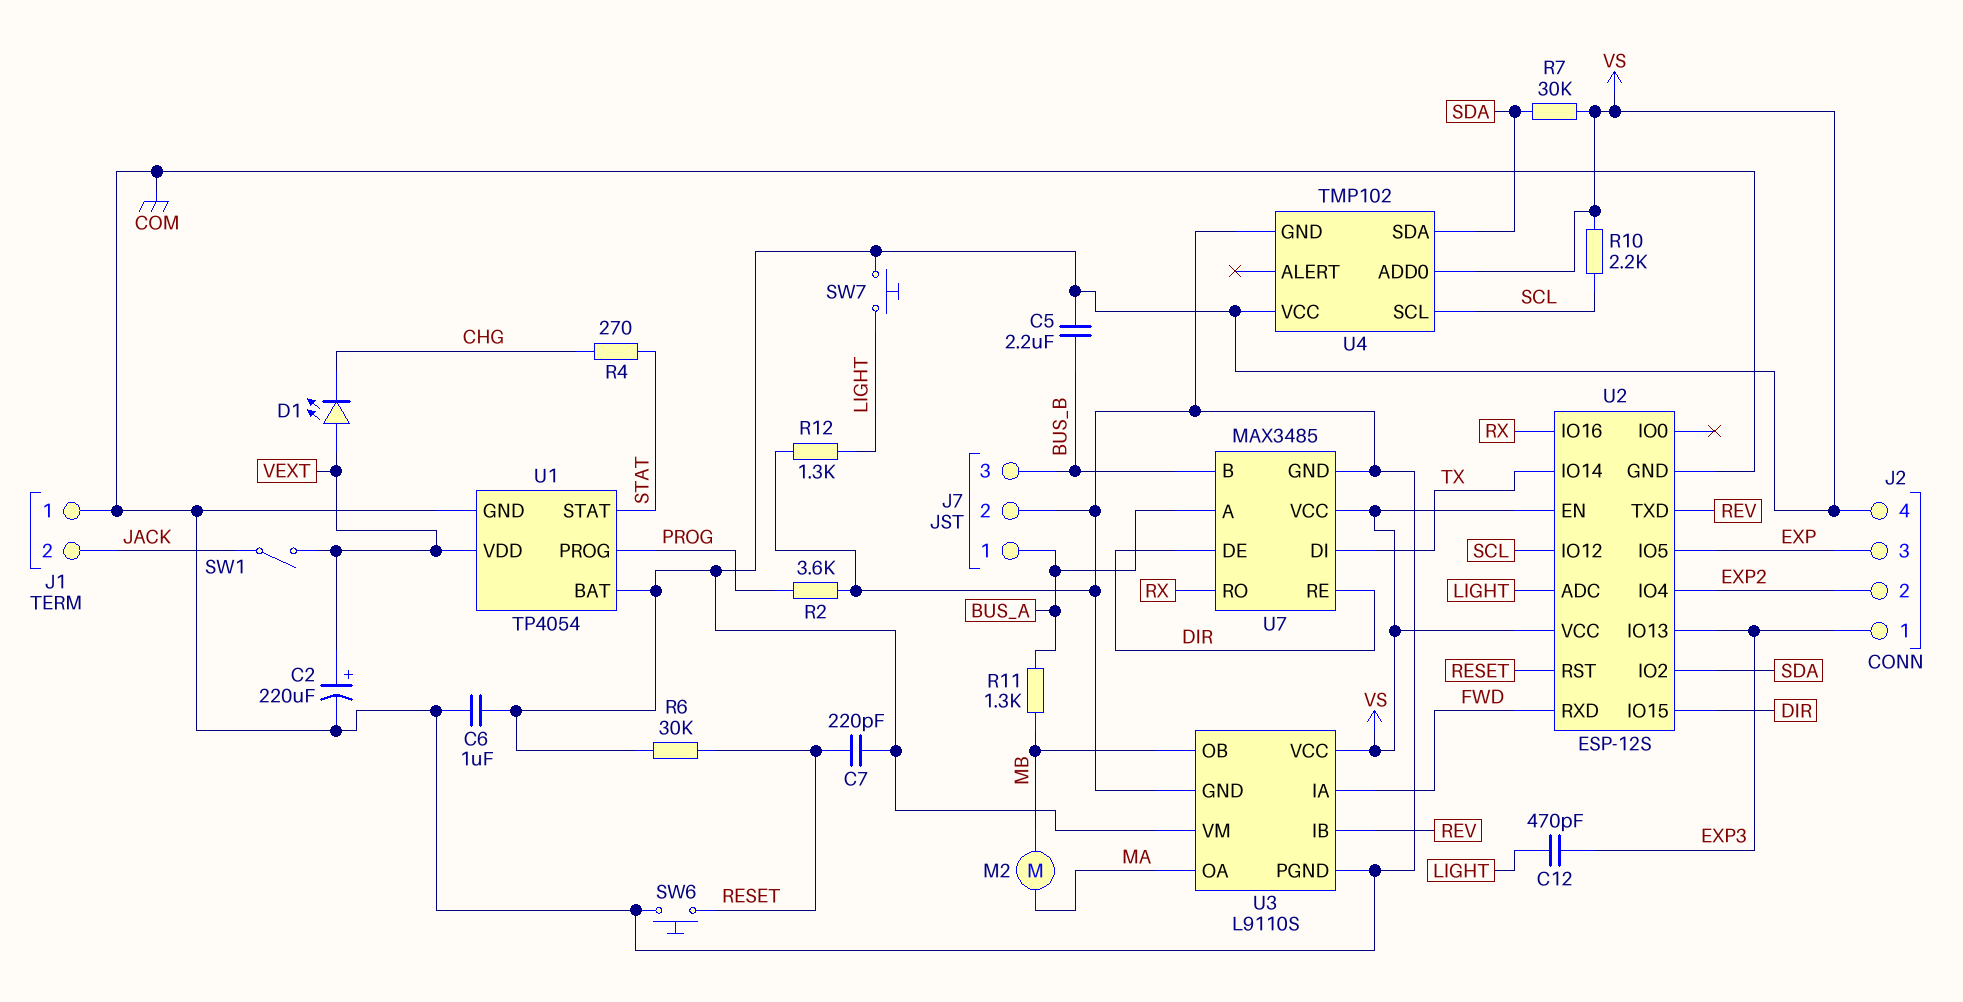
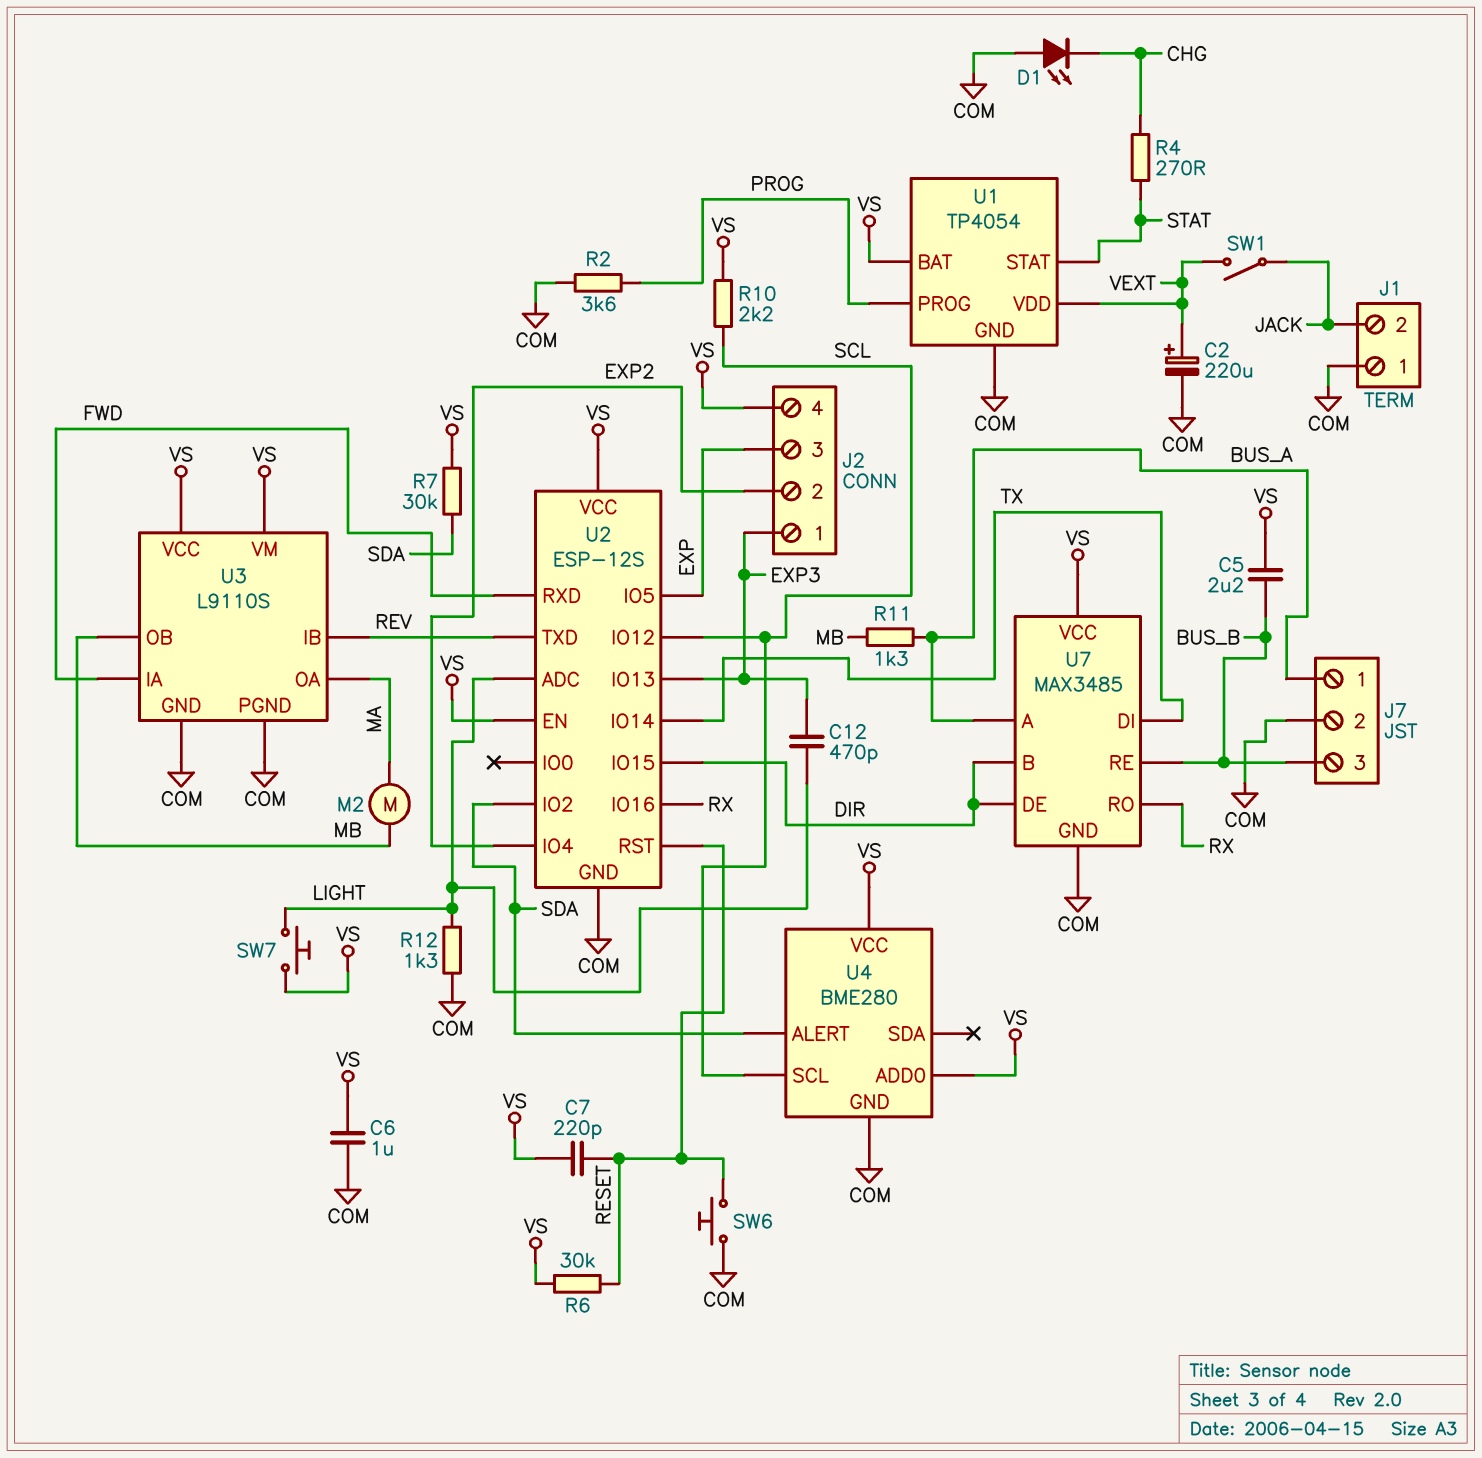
D1: LED (A VEXT, K CHG) -> LED (A COM, K CHG)
U4: TMP102 -> BME280
U4 pin ALERT: none -> SDA
U4 pin SDA: SDA -> none
U7 pin B: BUS_B -> DIR
U7 pin RE: DIR -> BUS_B

